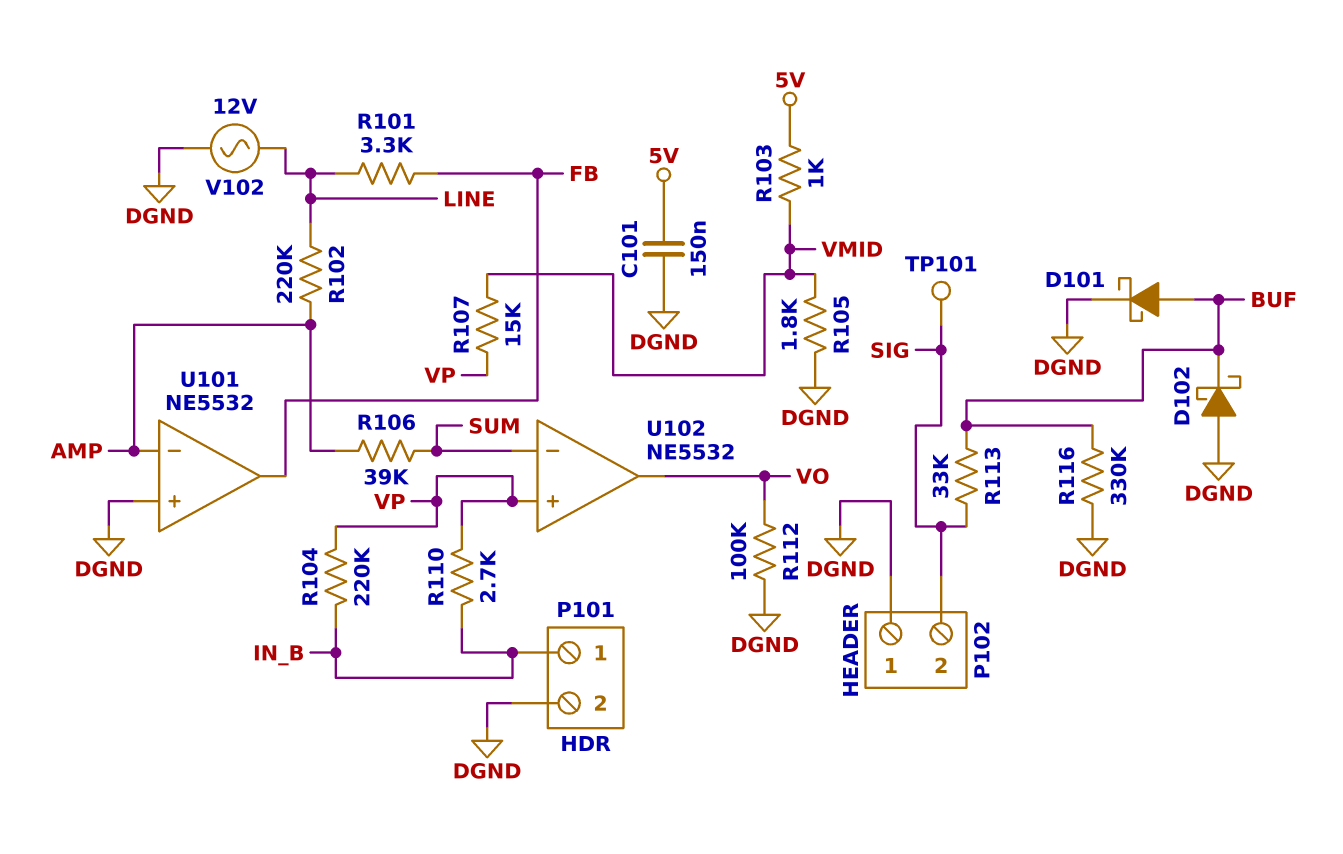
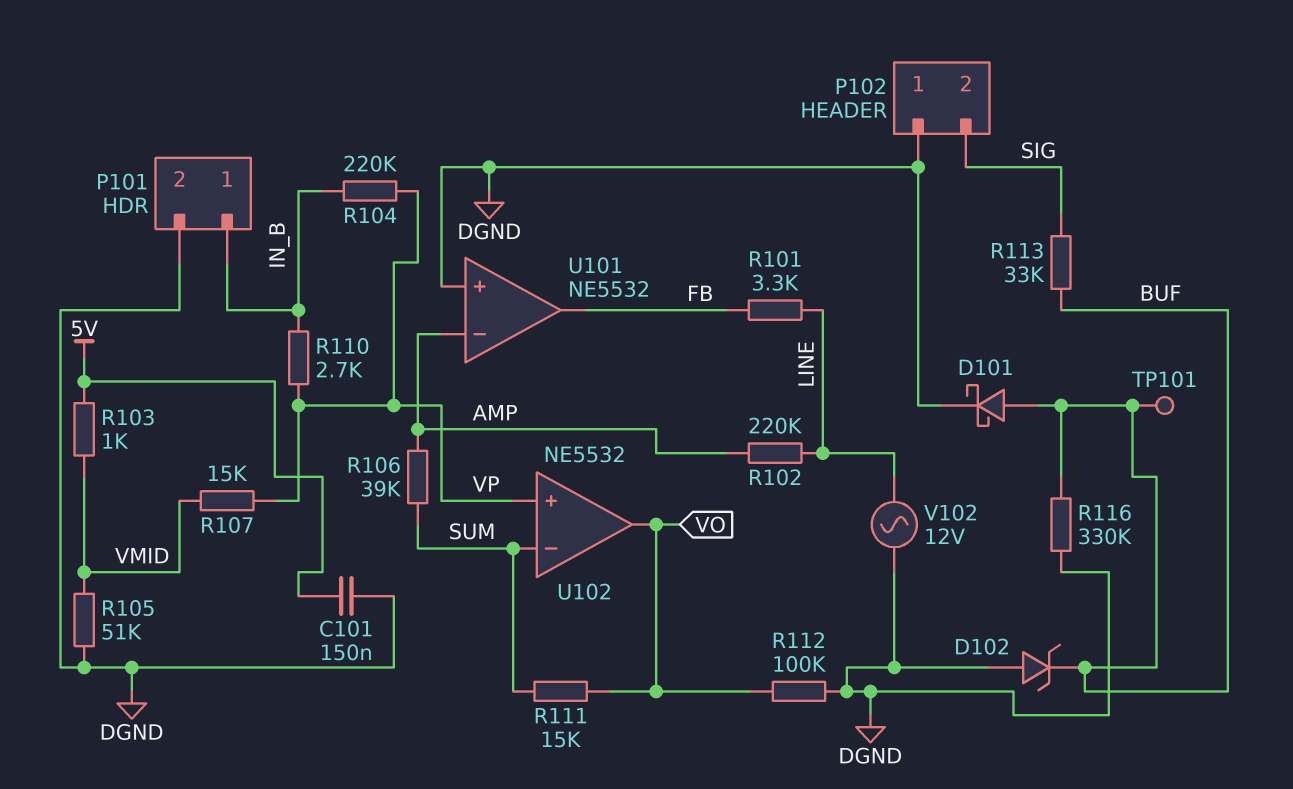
D102: schottky (A DGND, K BUF) -> zener (A DGND, K BUF)
R105: 1.8k (DGND, VMID) -> 51k (DGND, VMID)
R111: none -> 15k (SUM, VO)
TP101: test point (SIG) -> test point (BUF)

